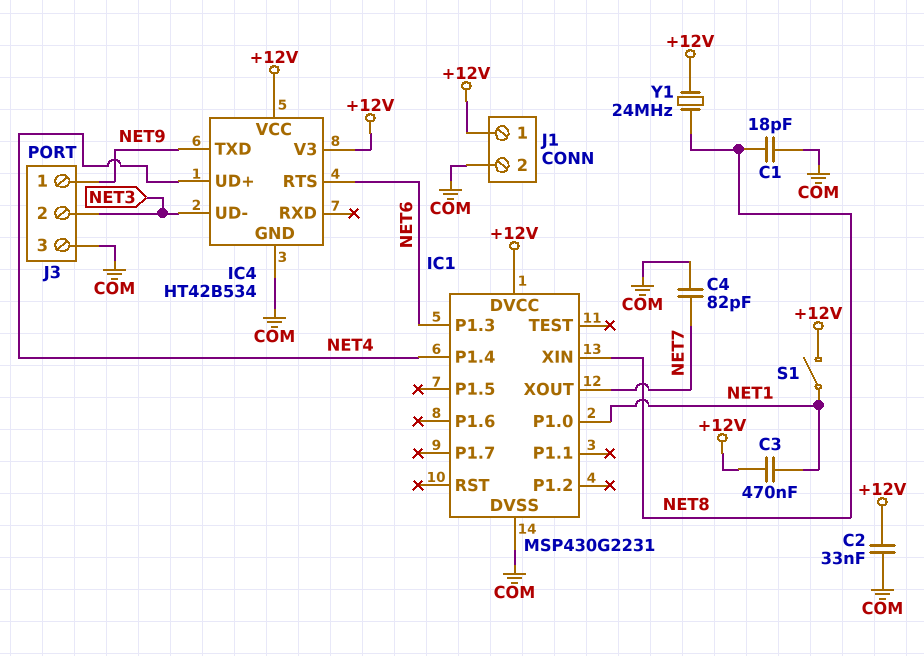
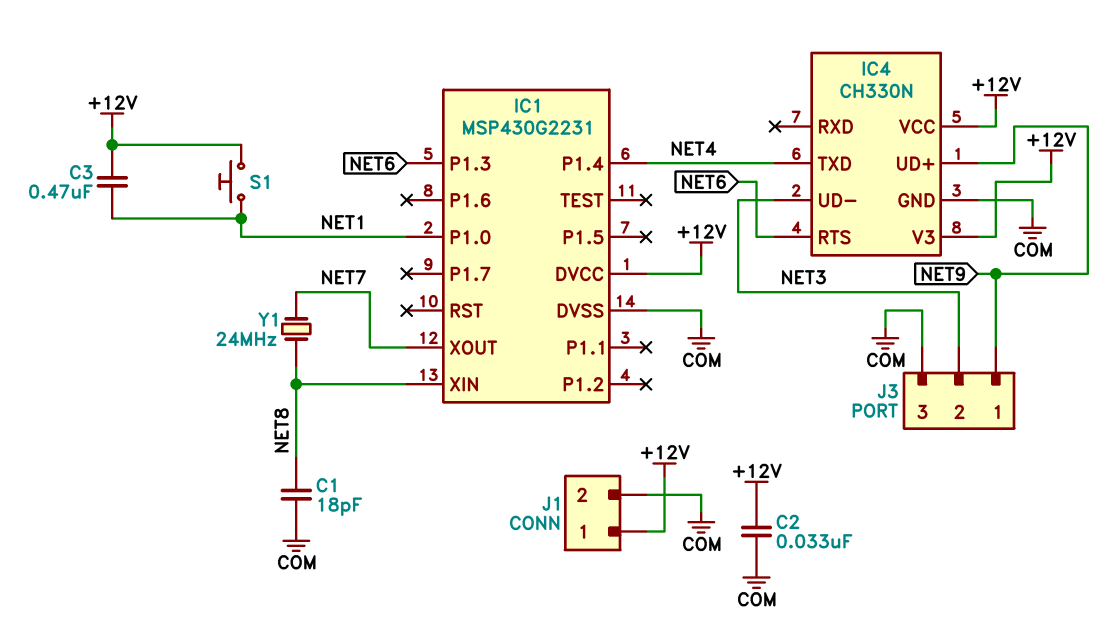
C4: 82pF (COM, NET7) -> none
IC4: HT42B534 -> CH330N
IC4 pin TXD: NET9 -> NET4
IC4 pin UD+: NET4 -> NET9
S1: switch (+12V, NET1) -> button (+12V, NET1)
Y1: 24MHz (+12V, NET8) -> 24MHz (NET7, NET8)

